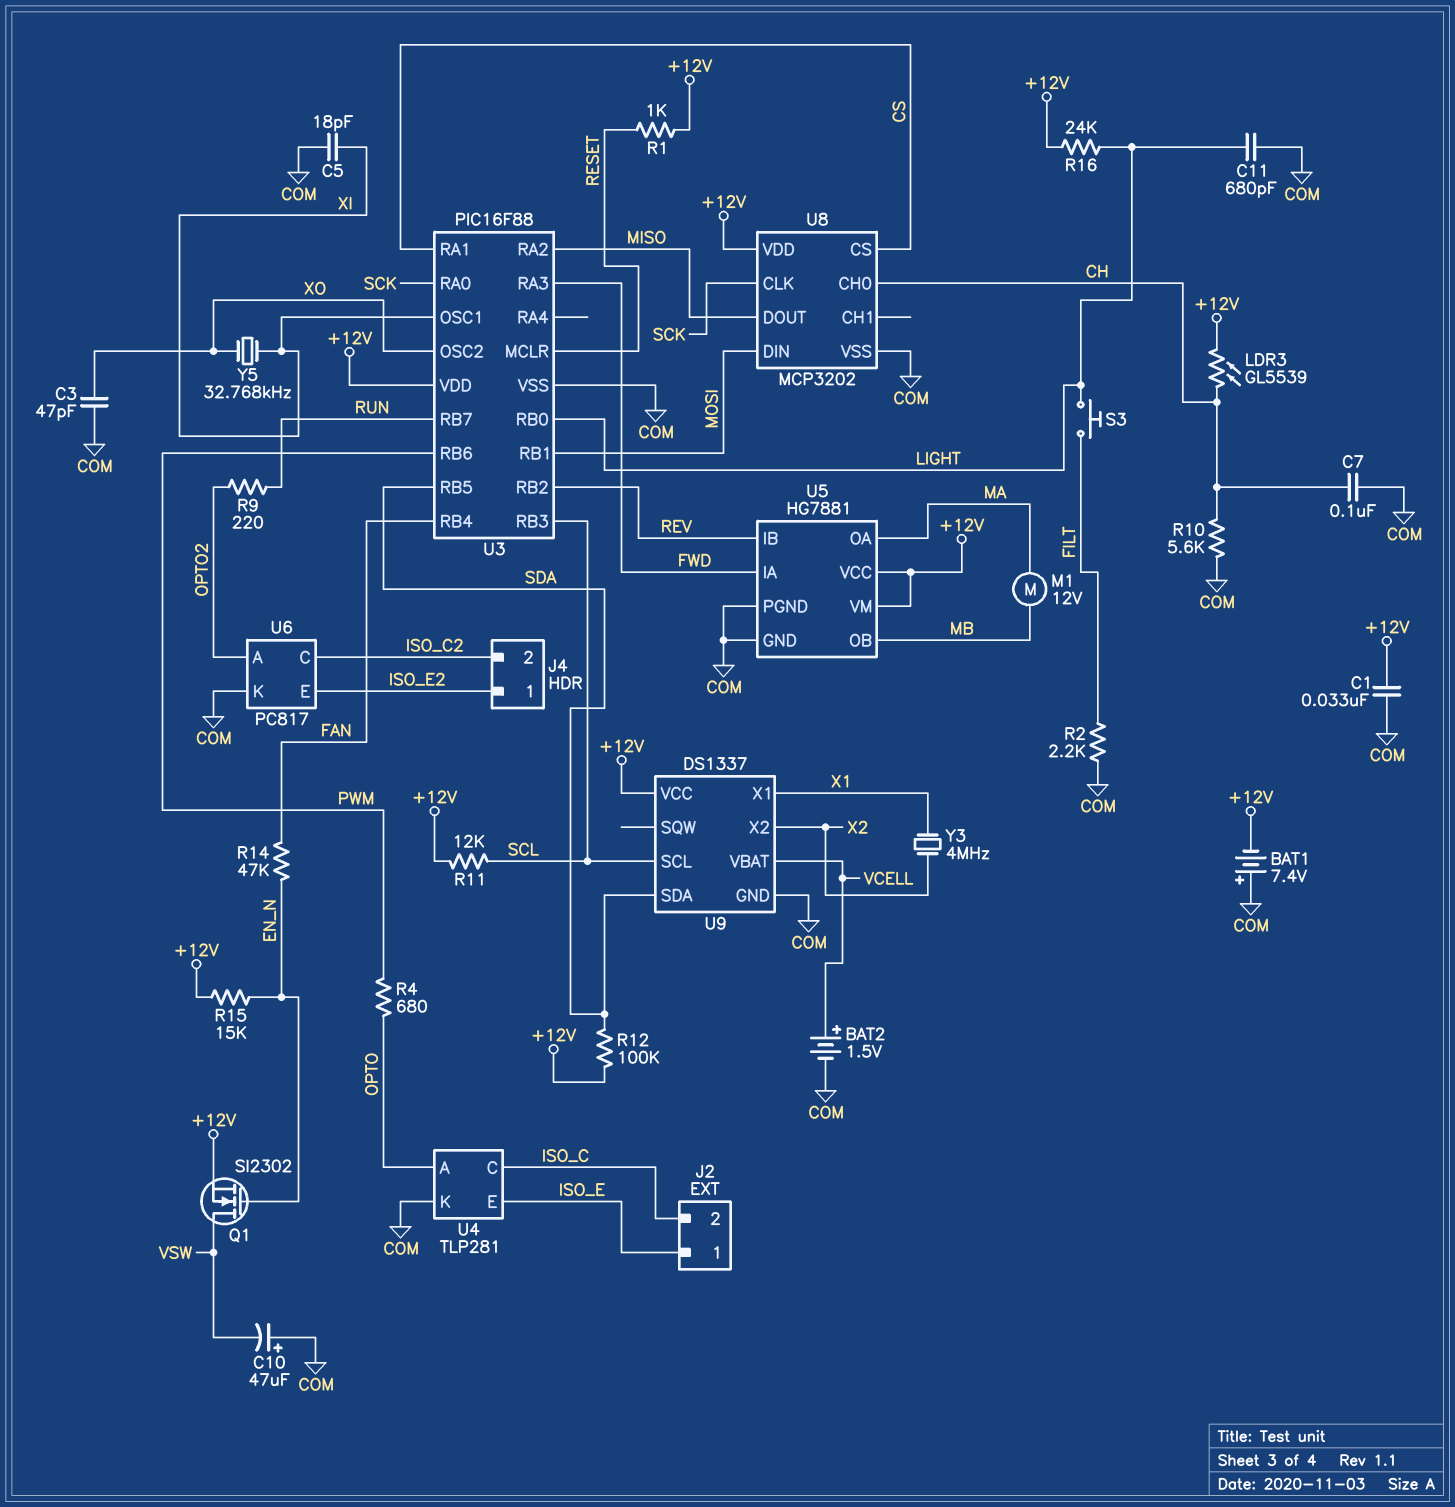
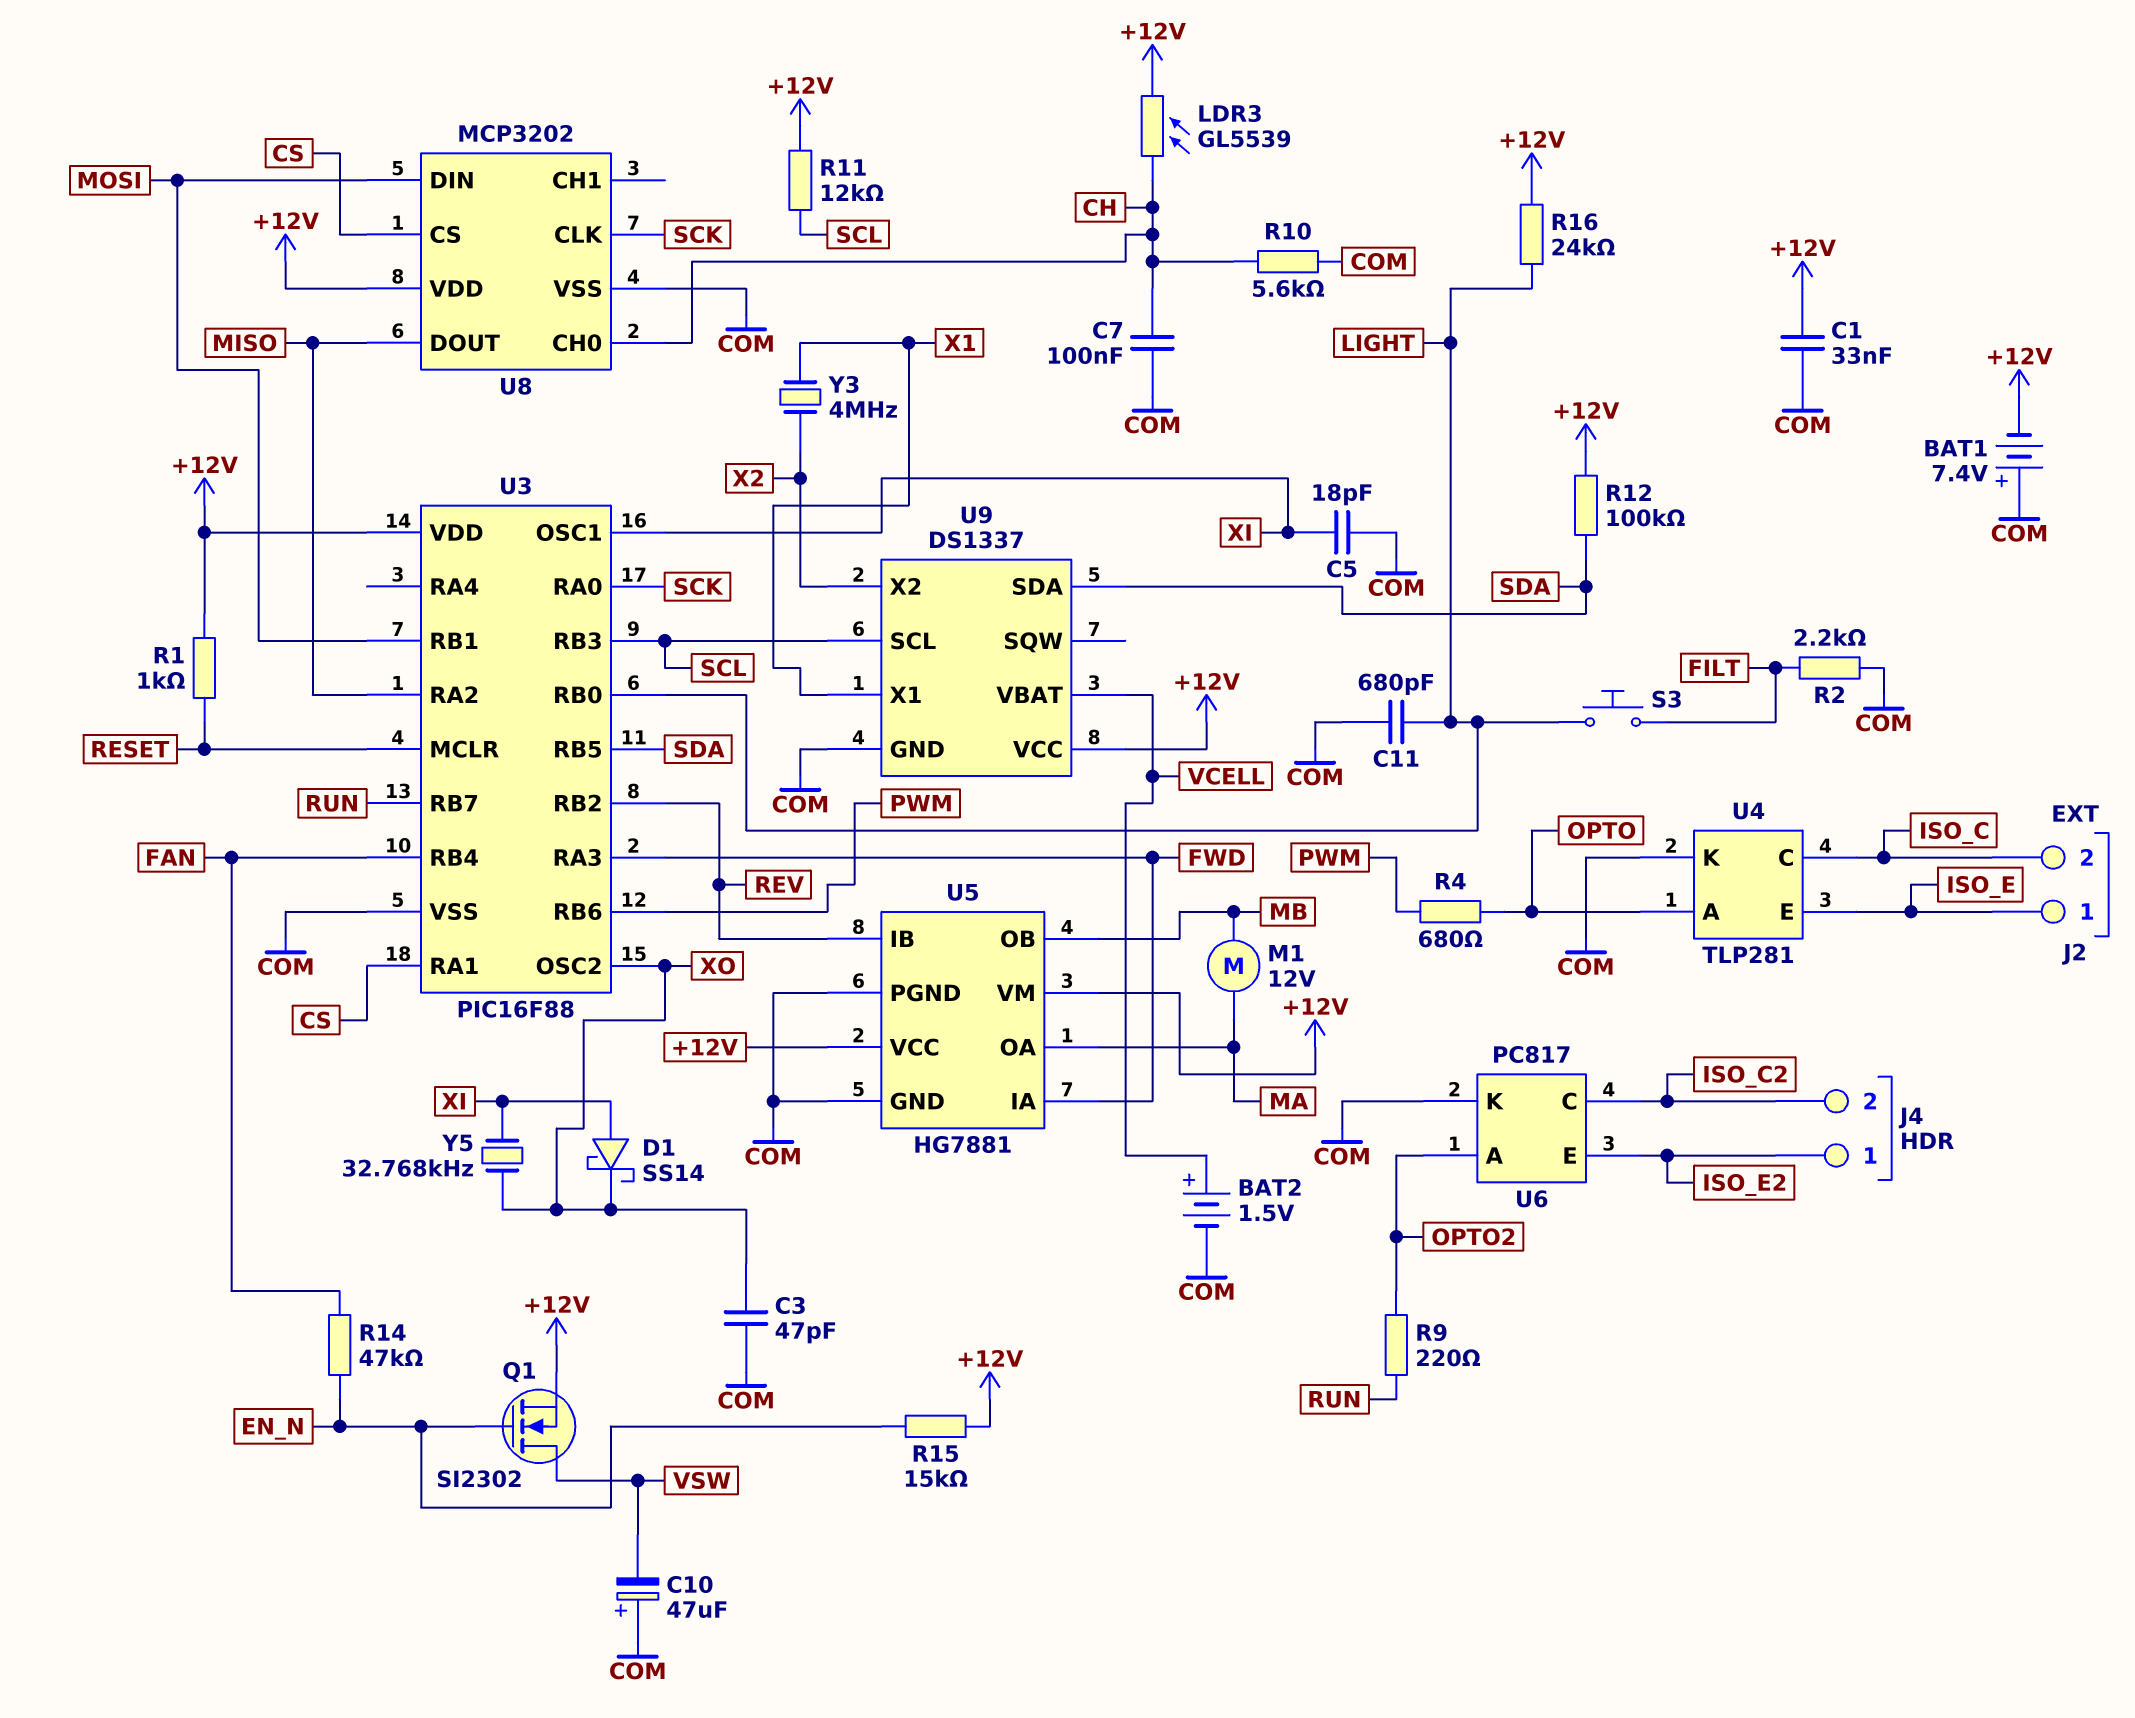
D1: none -> schottky SS14 (A XI, K XO)

